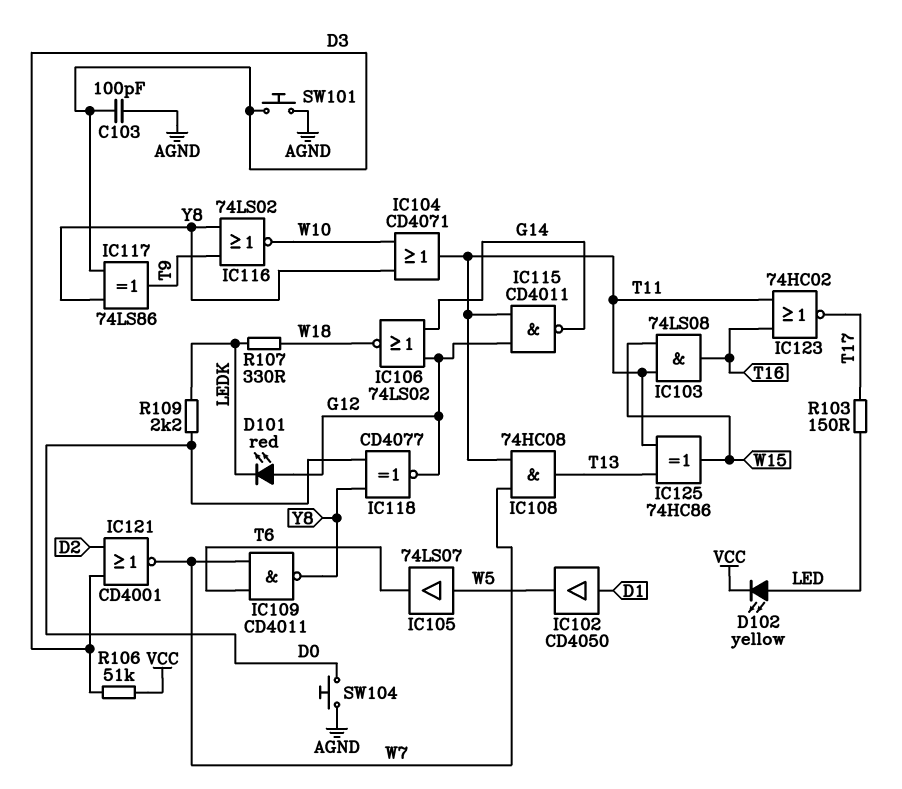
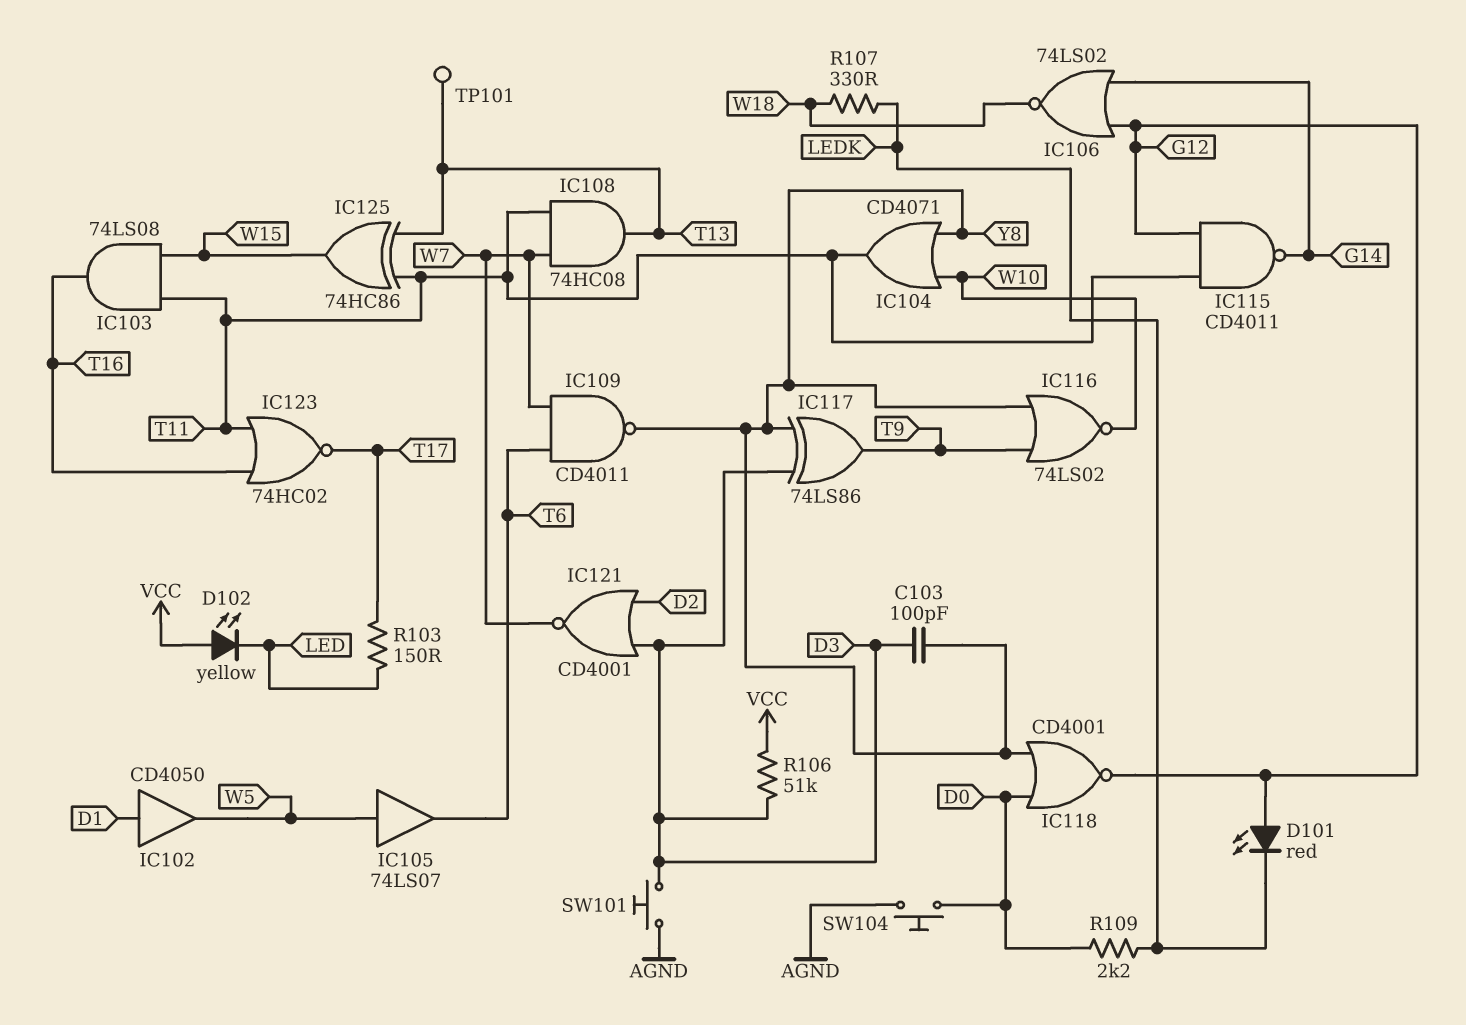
C103: 100pF (AGND, D3) -> 100pF (D3, Y8)
D102: LED yellow (A LED, K VCC) -> LED yellow (A VCC, K LED)
IC118: XNOR CD4077 (in D0, in Y8, out G12) -> NOR CD4001 (in D0, in Y8, out G12)
TP101: none -> test point (T13)

